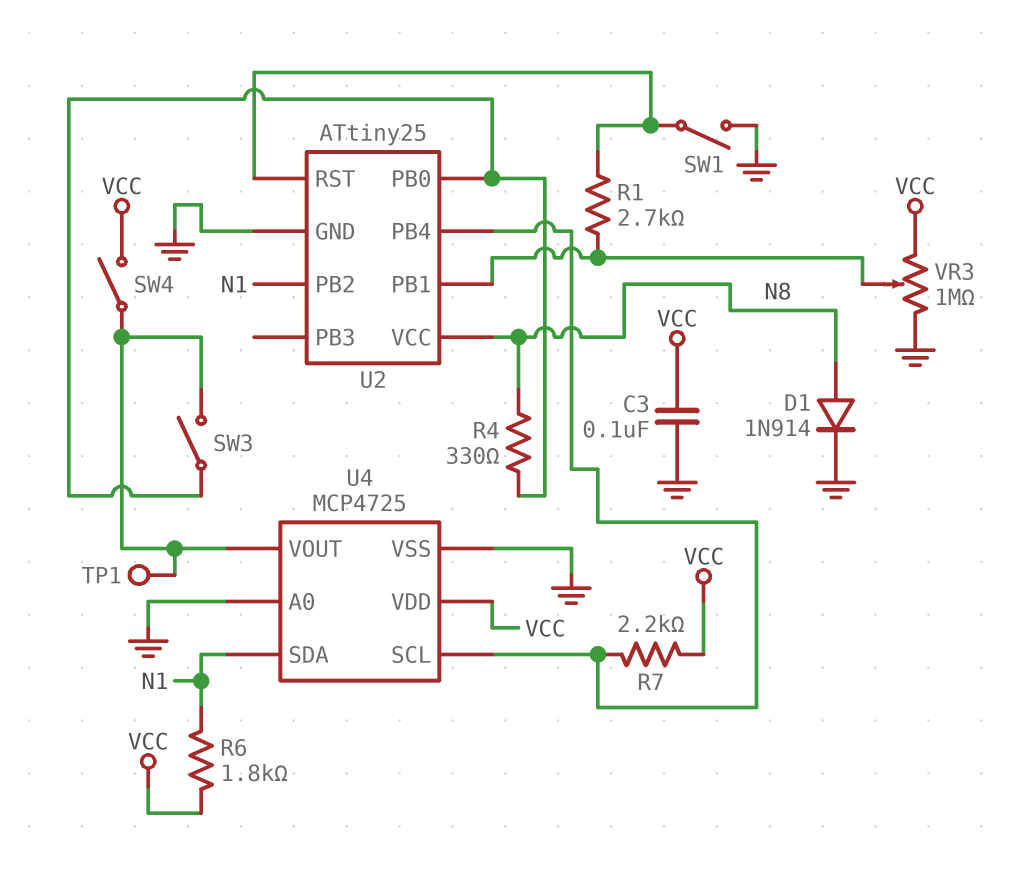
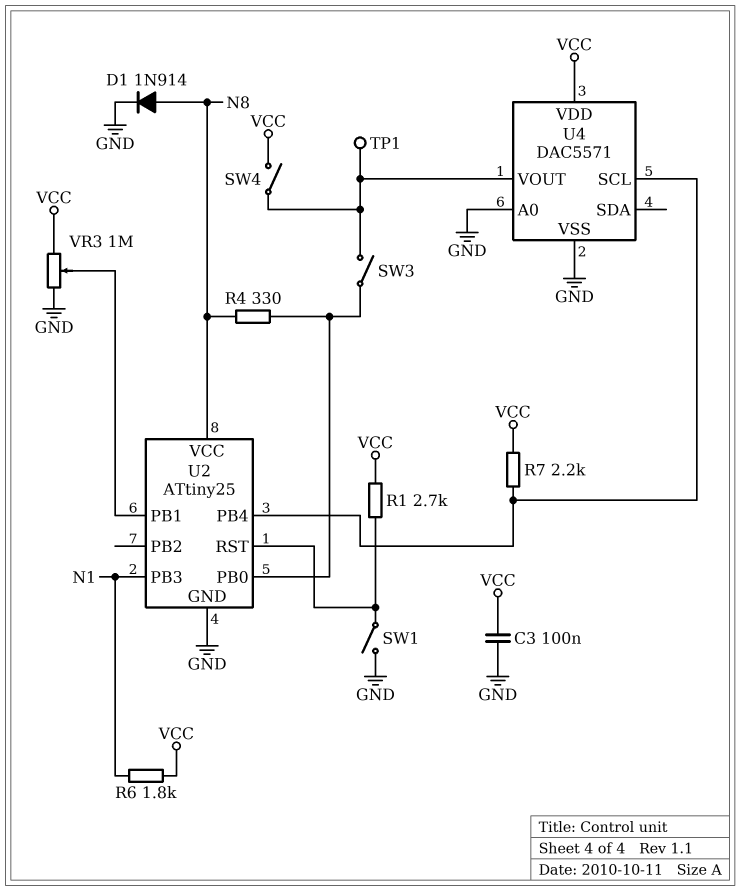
R1: 2.7k (U2/PB1, U2/RST) -> 2.7k (U2/RST, VCC)
U2 pin PB2: N1 -> none
U2 pin PB3: none -> N1
U4: MCP4725 -> DAC5571
U4 pin SDA: N1 -> none

